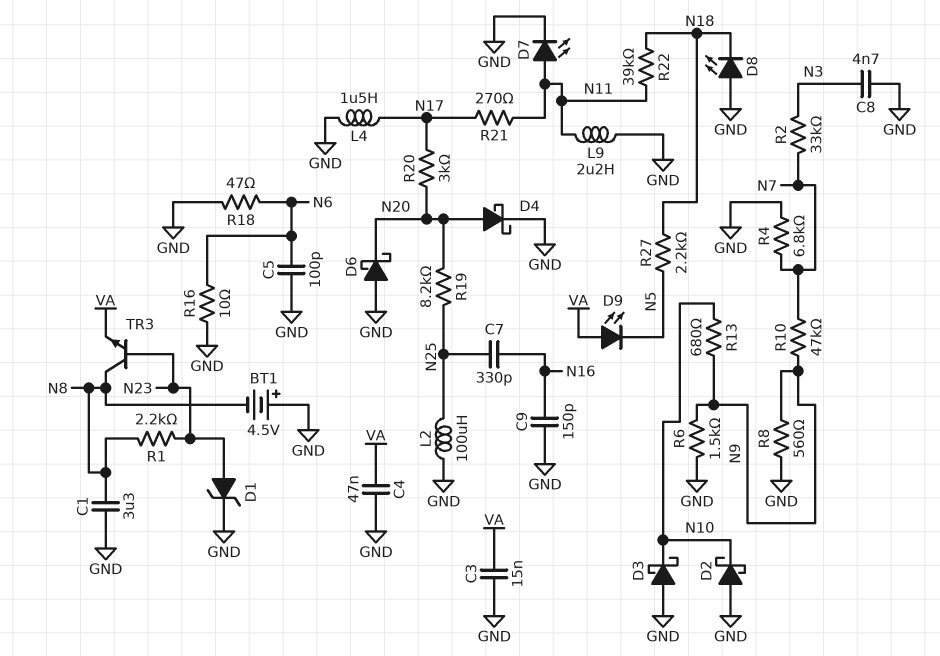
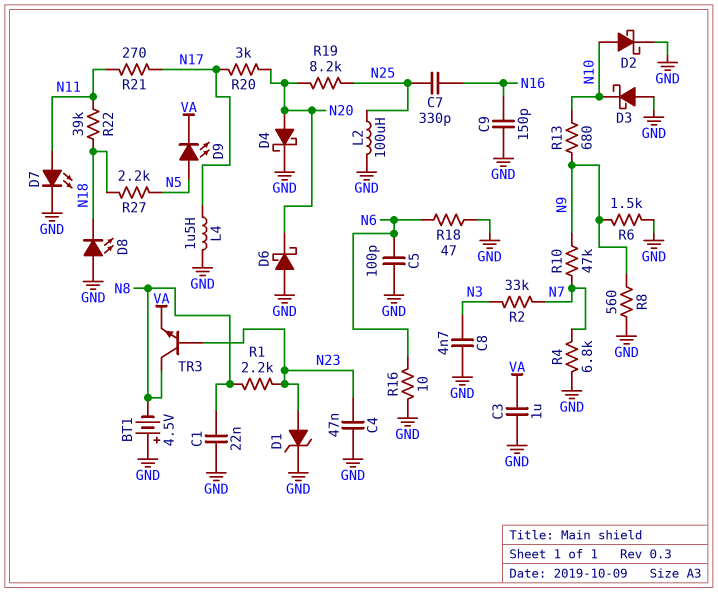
C1: 3.3uF (GND, N8) -> 22nF (GND, N8)
C3: 15nF (GND, VA) -> 1uF (GND, VA)
C4: 47nF (GND, VA) -> 47nF (GND, N23)
D2: schottky (A GND, K N10) -> schottky (A N10, K GND)
D9: LED (A VA, K N5) -> LED (A N5, K VA)
L9: 2.2uH (GND, N11) -> none

